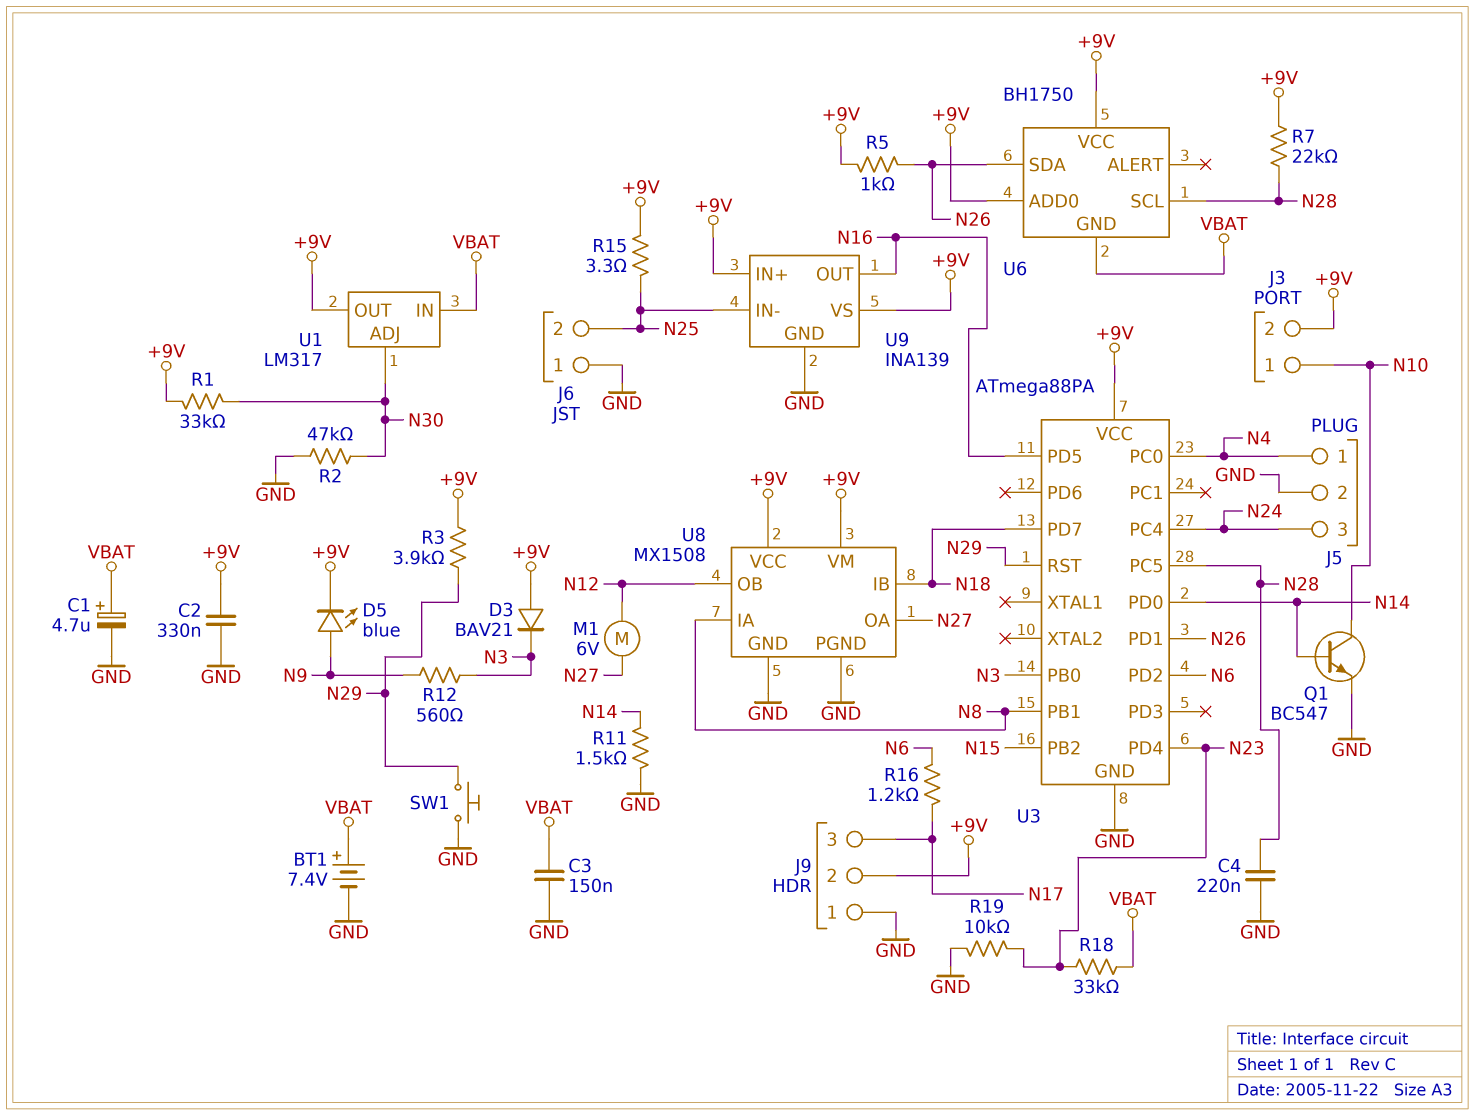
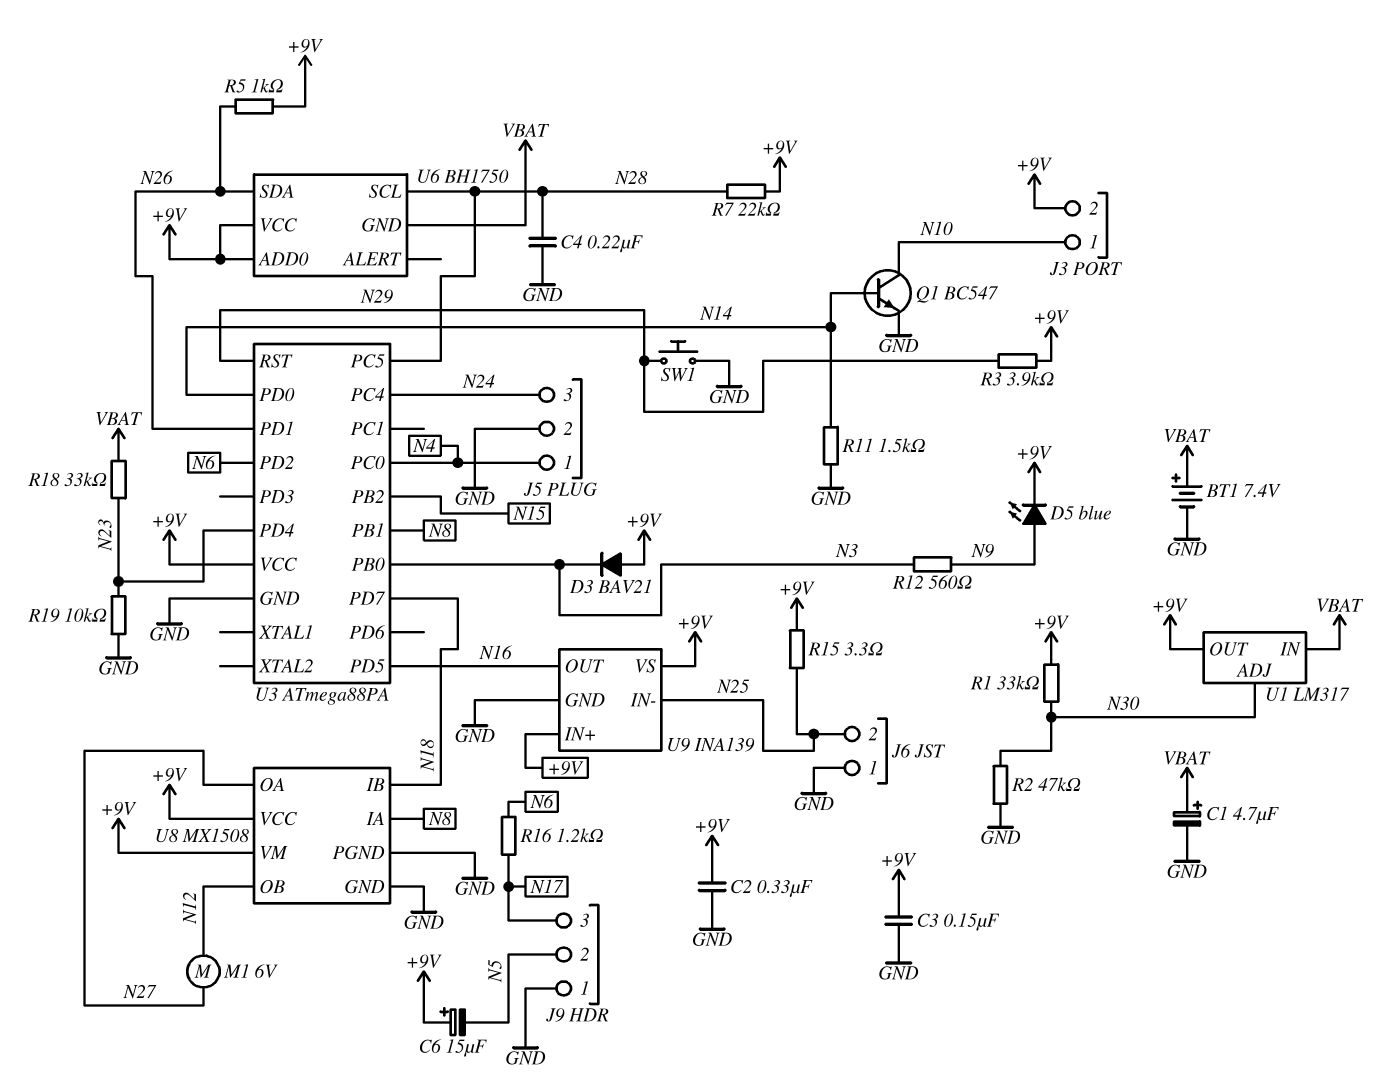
C3: 150nF (GND, VBAT) -> 150nF (+9V, GND)
C6: none -> 15uF (plus +9V, minus N5)
J9 pin 2: +9V -> N5

